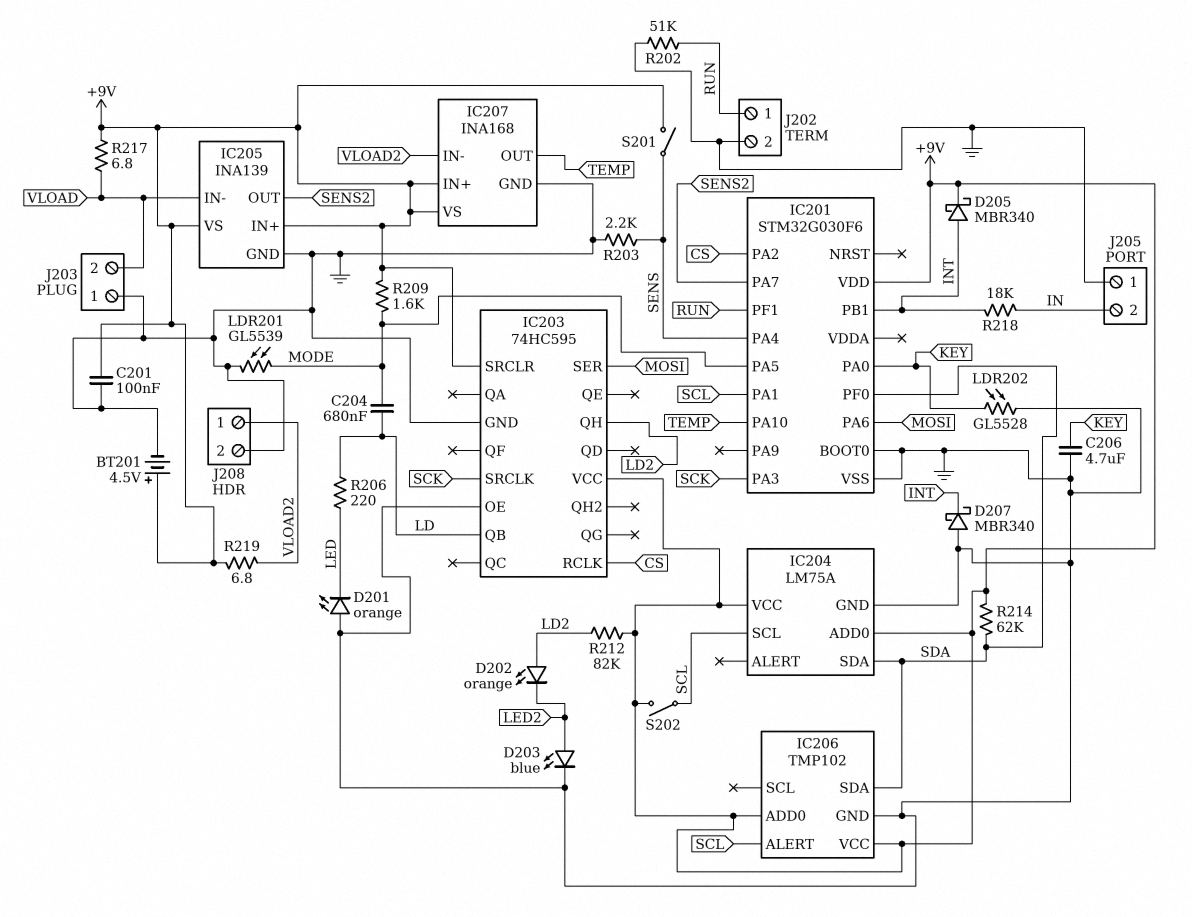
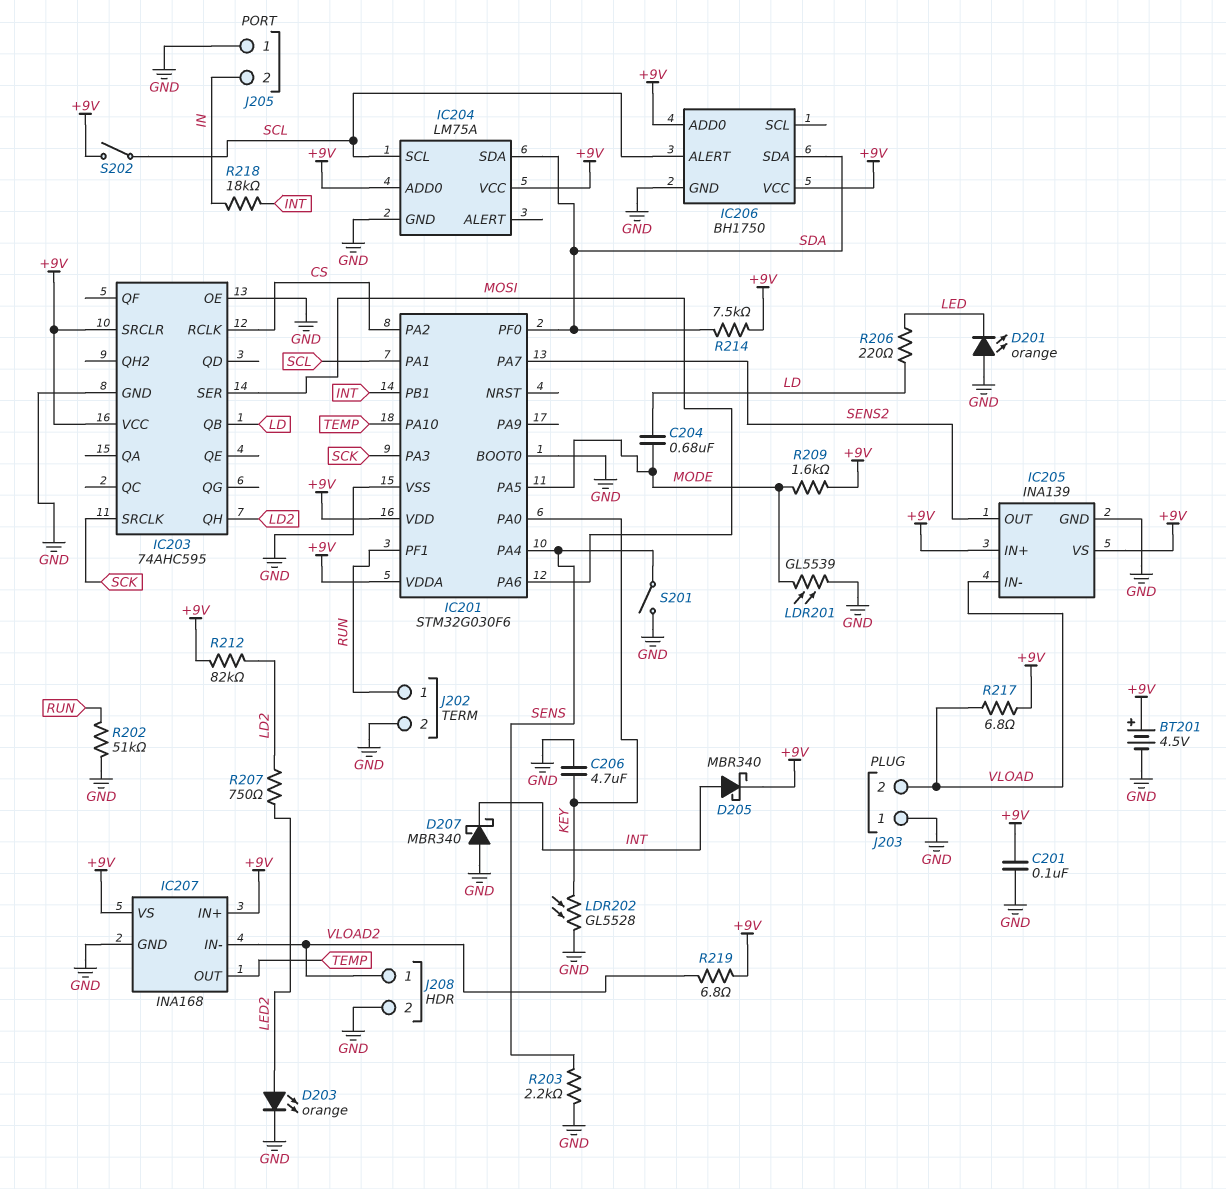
D202: LED orange (A LD2, K LED2) -> none
D203: LED blue (A LED2, K GND) -> LED orange (A LED2, K GND)
IC201 pin VDDA: none -> +9V
IC203: 74HC595 -> 74AHC595
IC206: TMP102 -> BH1750
R207: none -> 750 (LD2, LED2)
R214: 62k (+9V, SDA) -> 7.5k (+9V, SDA)
S201: switch (+9V, SENS) -> switch (GND, SENS)

